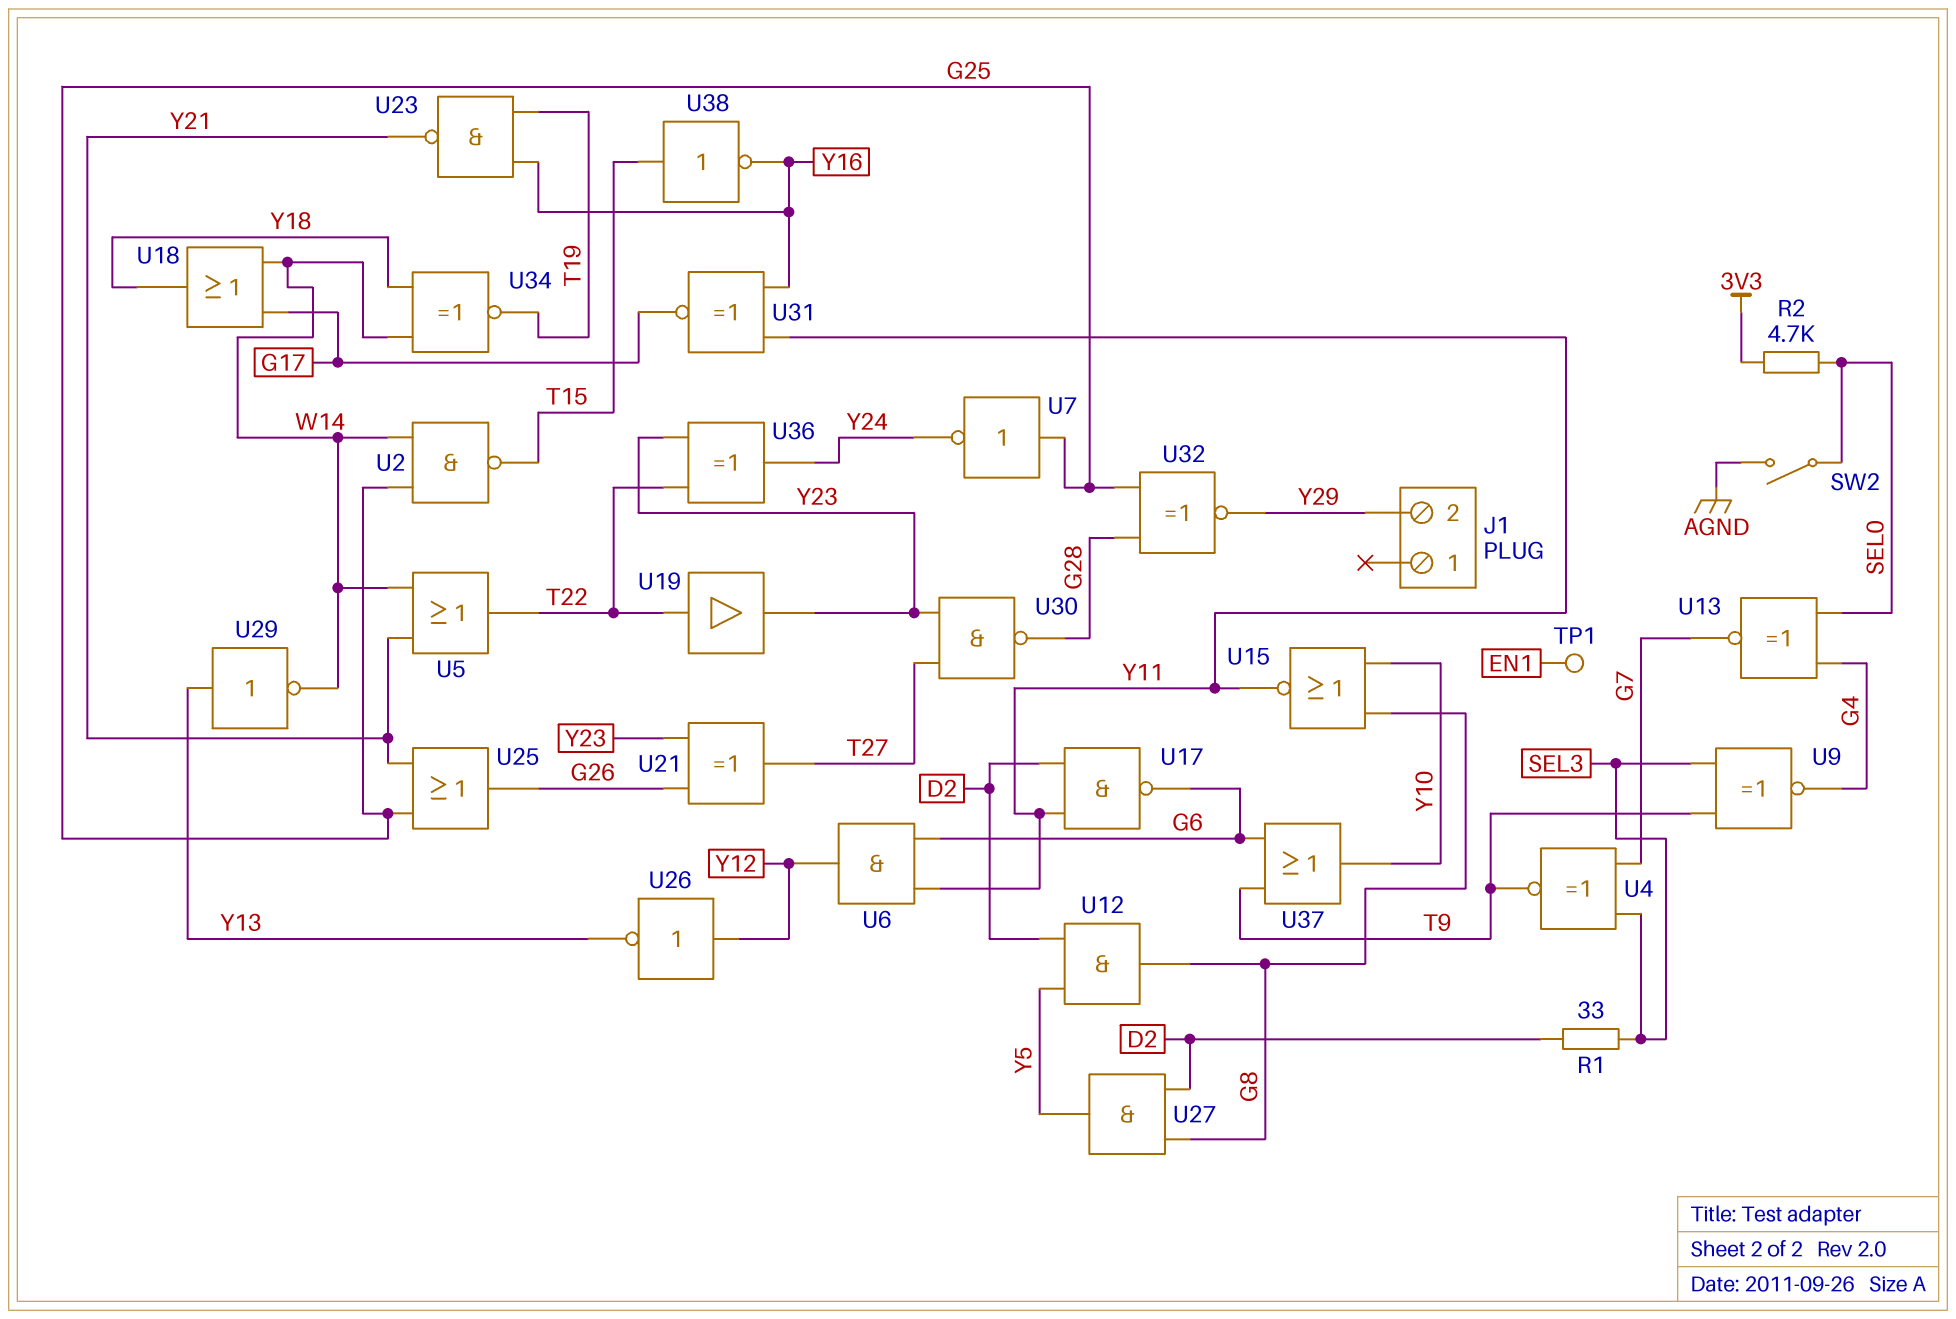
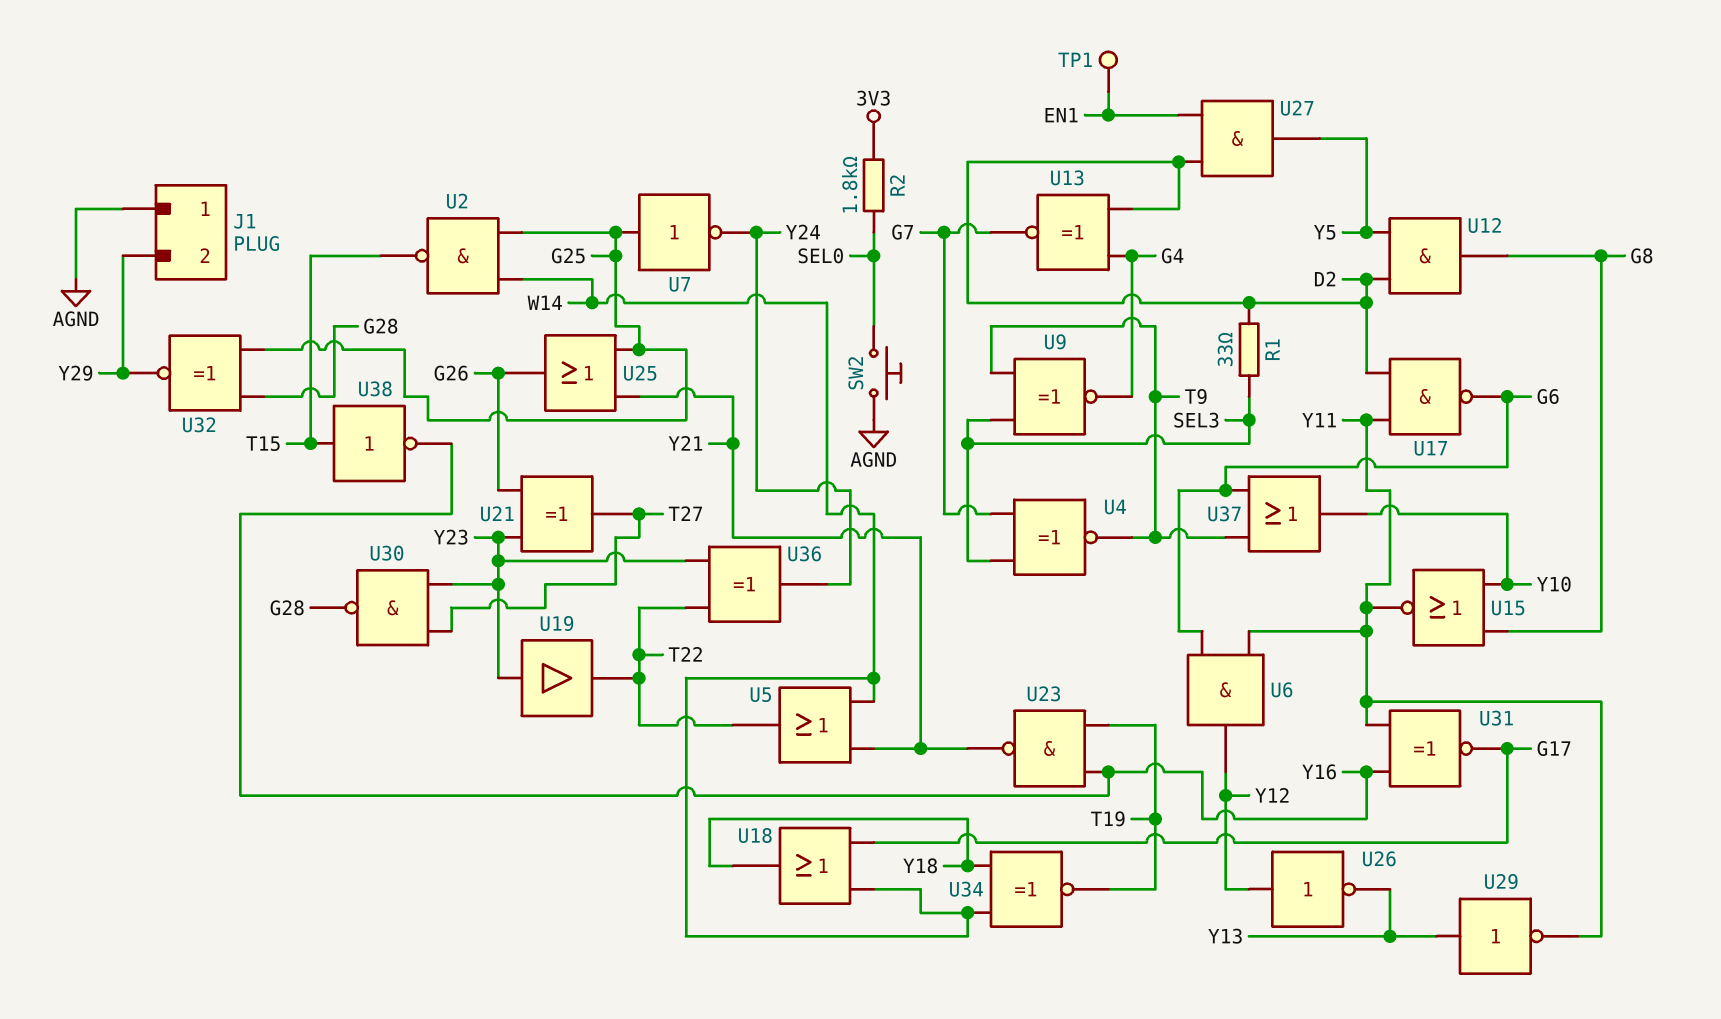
J1 pin 1: none -> AGND
R2: 4.7k (3V3, SEL0) -> 1.8k (3V3, SEL0)
SW2: switch (AGND, SEL0) -> button (AGND, SEL0)
U13: XNOR (in G4, in SEL0, out G7) -> XNOR (in D2, in G4, out G7)
U19: buffer (in T22, out Y23) -> buffer (in Y23, out T22)
U27: AND (in D2, in G8, out Y5) -> AND (in D2, in EN1, out Y5)
U29: NOT (in Y13, out W14) -> NOT (in Y13, out Y11)

